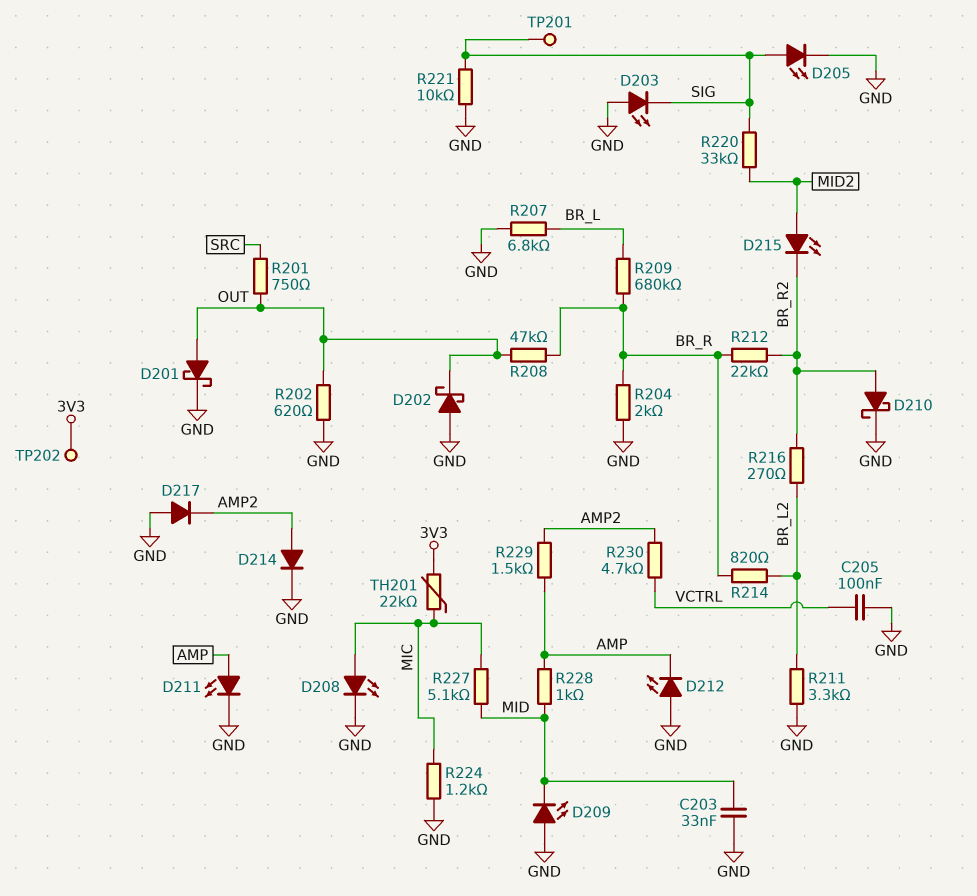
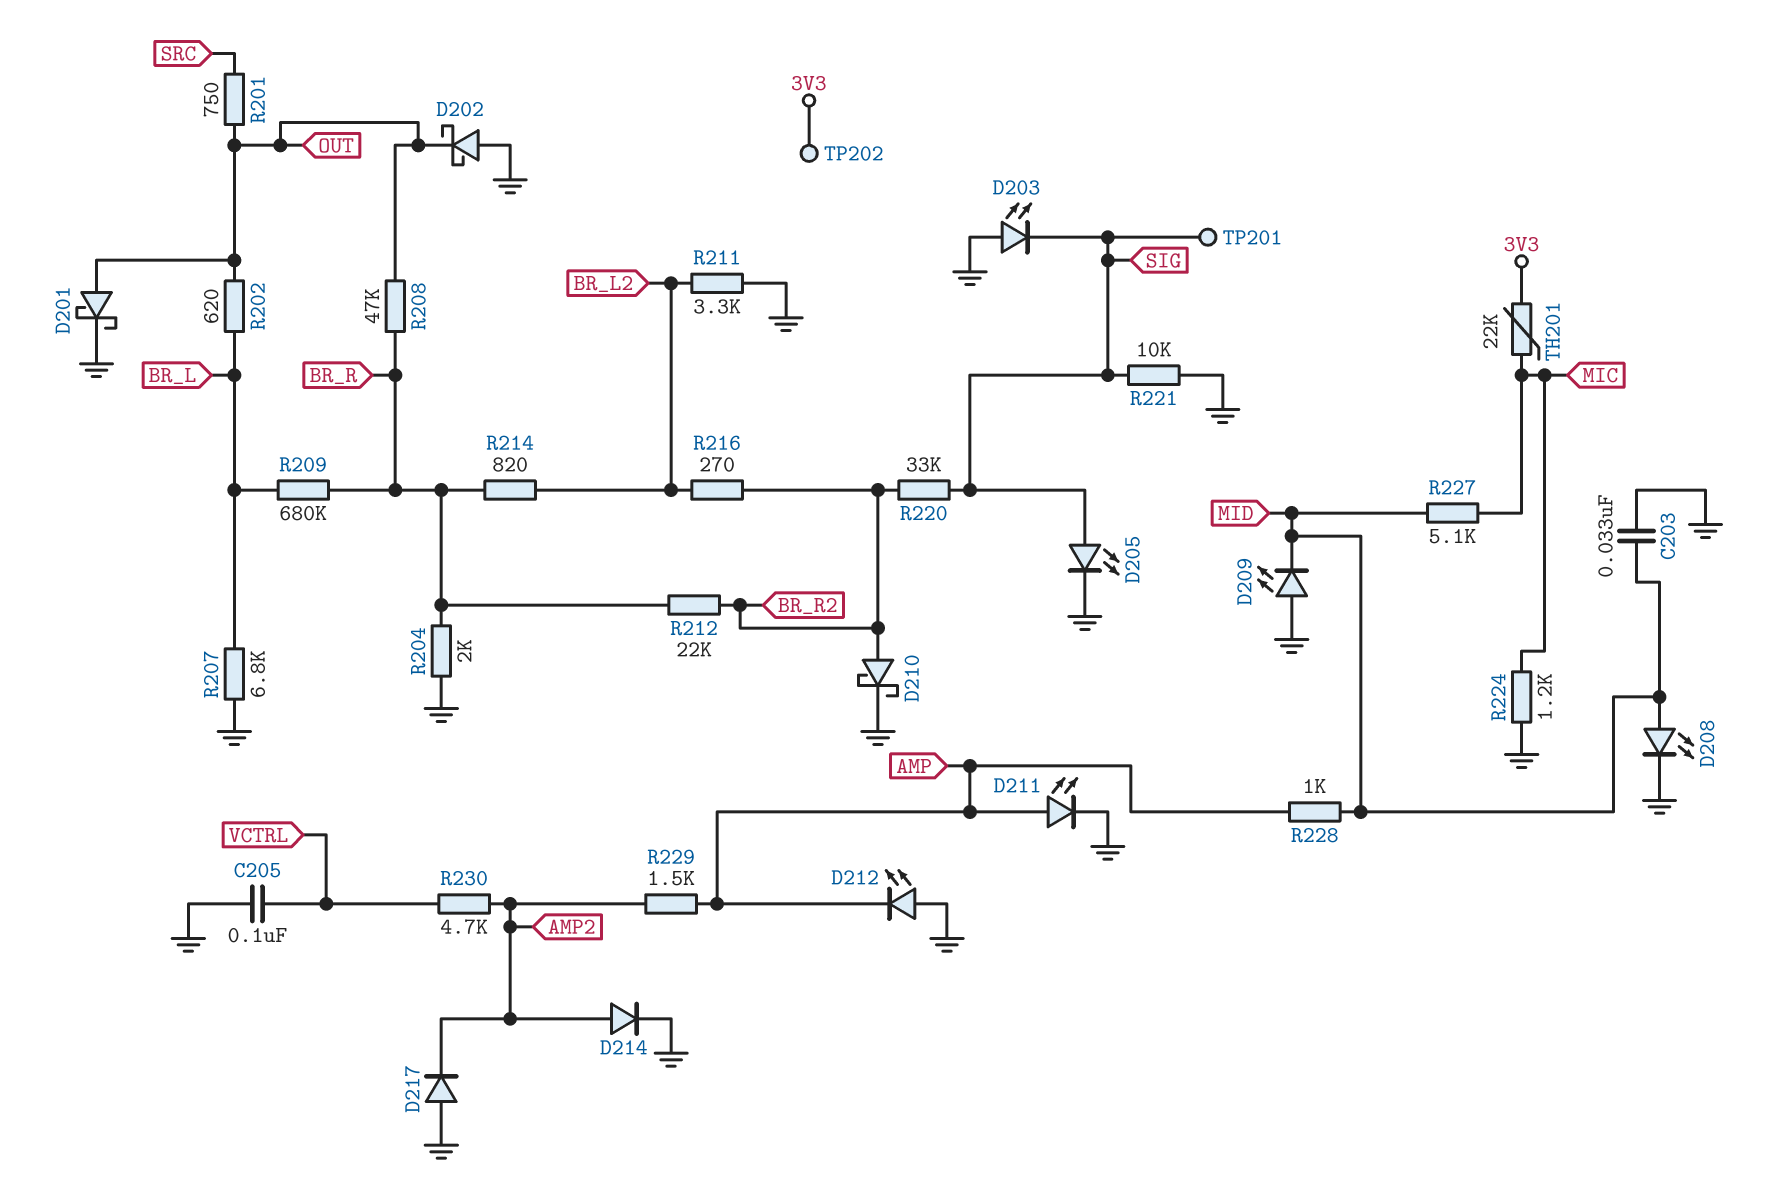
D208: LED (A MIC, K GND) -> LED (A MID, K GND)
D215: LED (A MID2, K BR_R2) -> none
R202: 620 (GND, OUT) -> 620 (BR_L, OUT)
R220: 33k (MID2, SIG) -> 33k (BR_R2, SIG)

